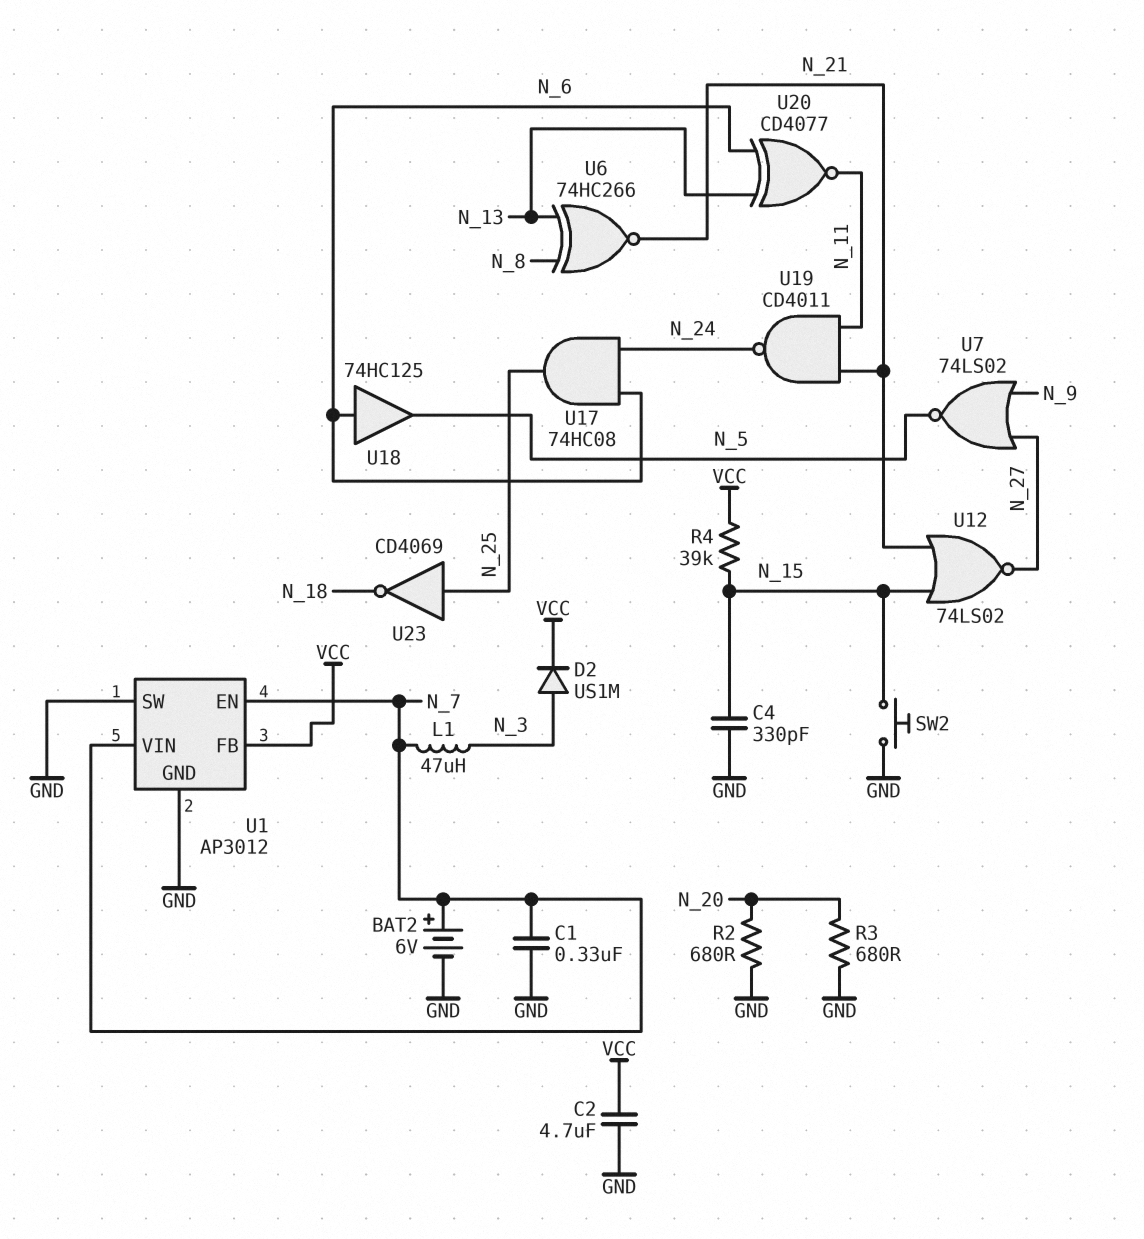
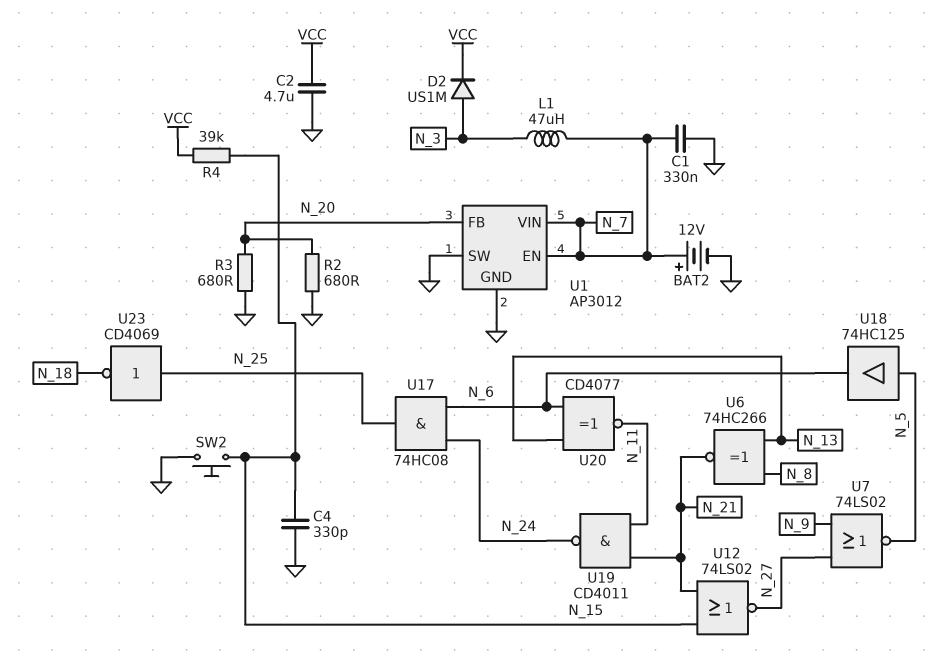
BAT2: 6V (plus N_7, minus GND) -> 12V (plus N_7, minus GND)
U1 pin FB: VCC -> N_20
U18: buffer 74HC125 (in N_6, out N_5) -> buffer 74HC125 (in N_5, out N_6)

